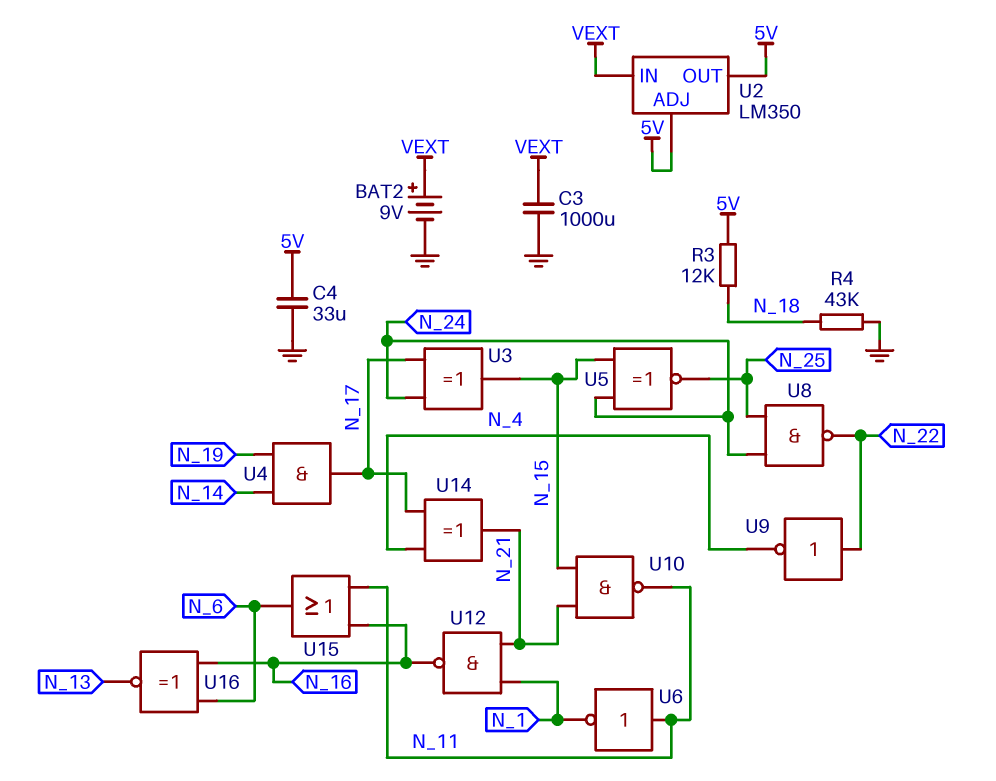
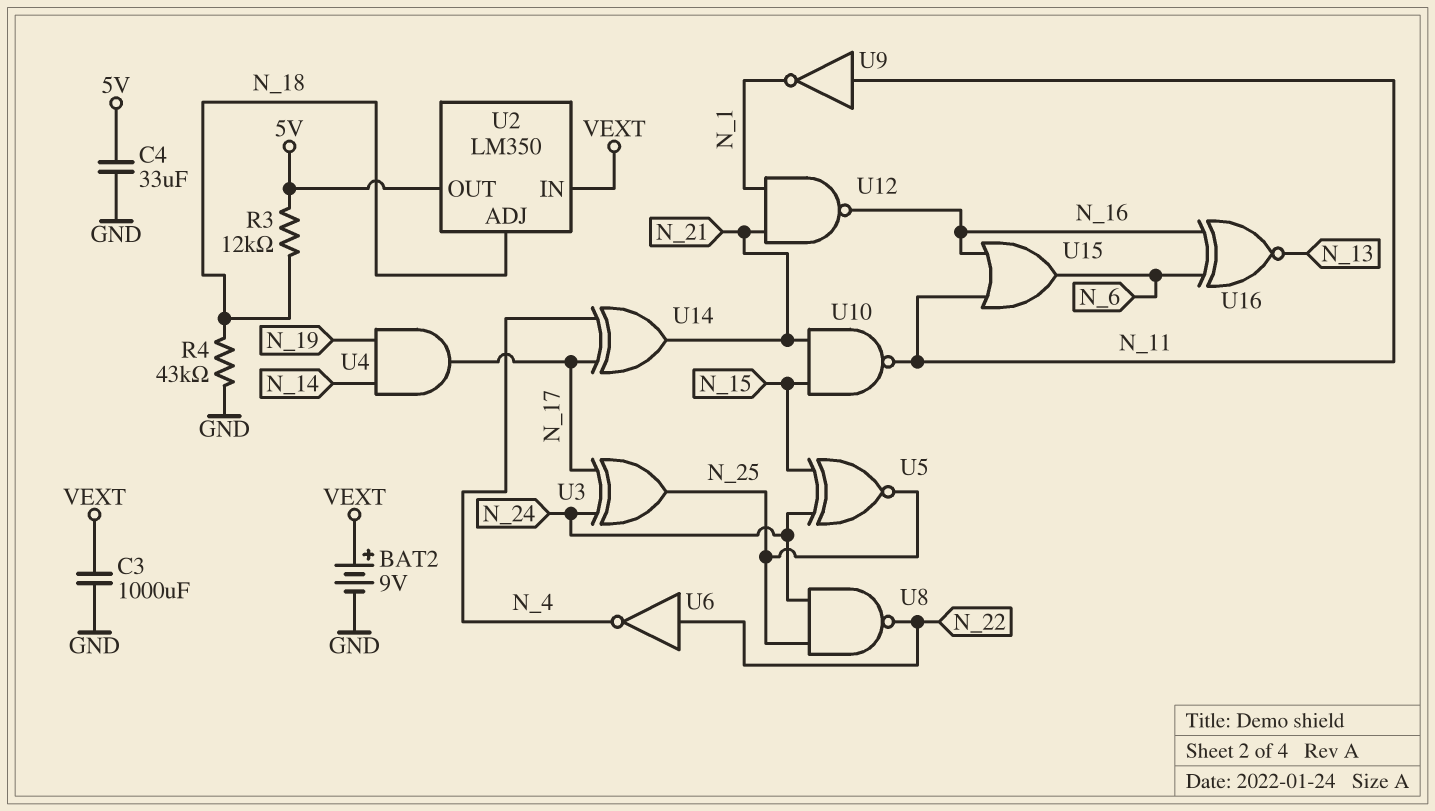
U2 pin ADJ: 5V -> N_18
U3: XOR (in N_17, in N_24, out N_15) -> XOR (in N_17, in N_24, out N_25)
U6: NOT (in N_11, out N_1) -> NOT (in N_22, out N_4)
U9: NOT (in N_22, out N_4) -> NOT (in N_11, out N_1)

